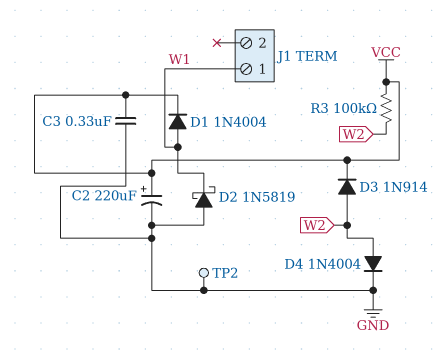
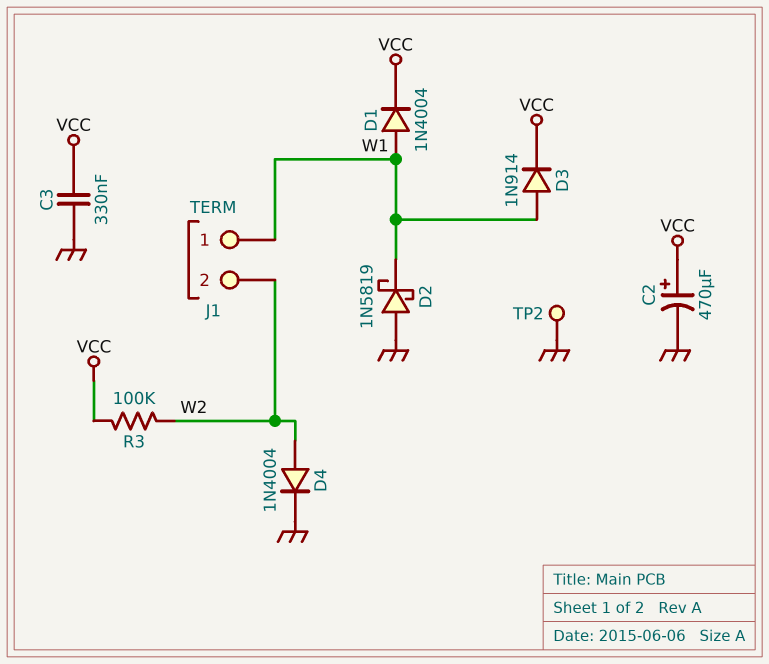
C2: 220uF (plus VCC, minus GND) -> 470uF (plus VCC, minus GND)
D3: diode 1N914 (A W2, K VCC) -> diode 1N914 (A W1, K VCC)
J1 pin 2: none -> W2

